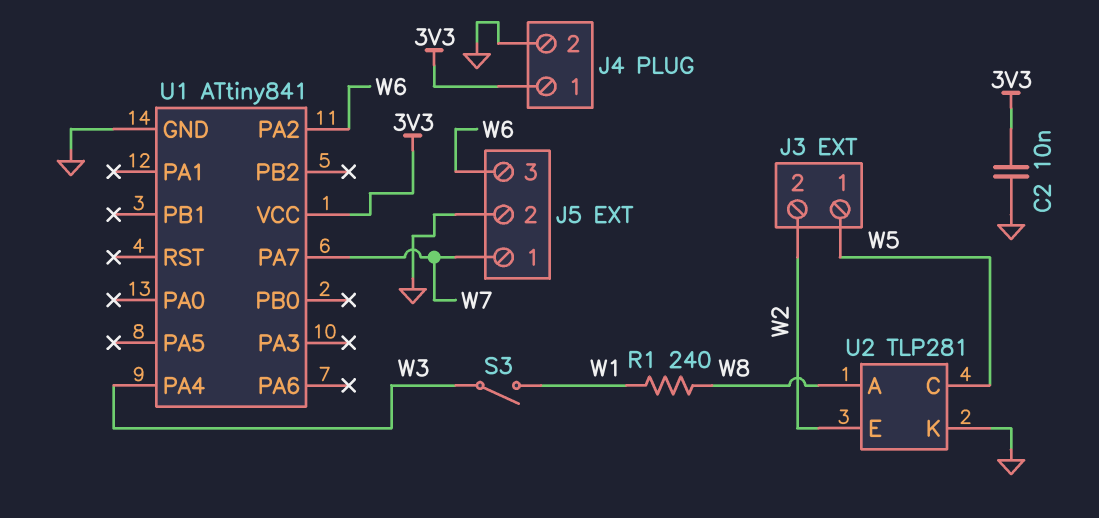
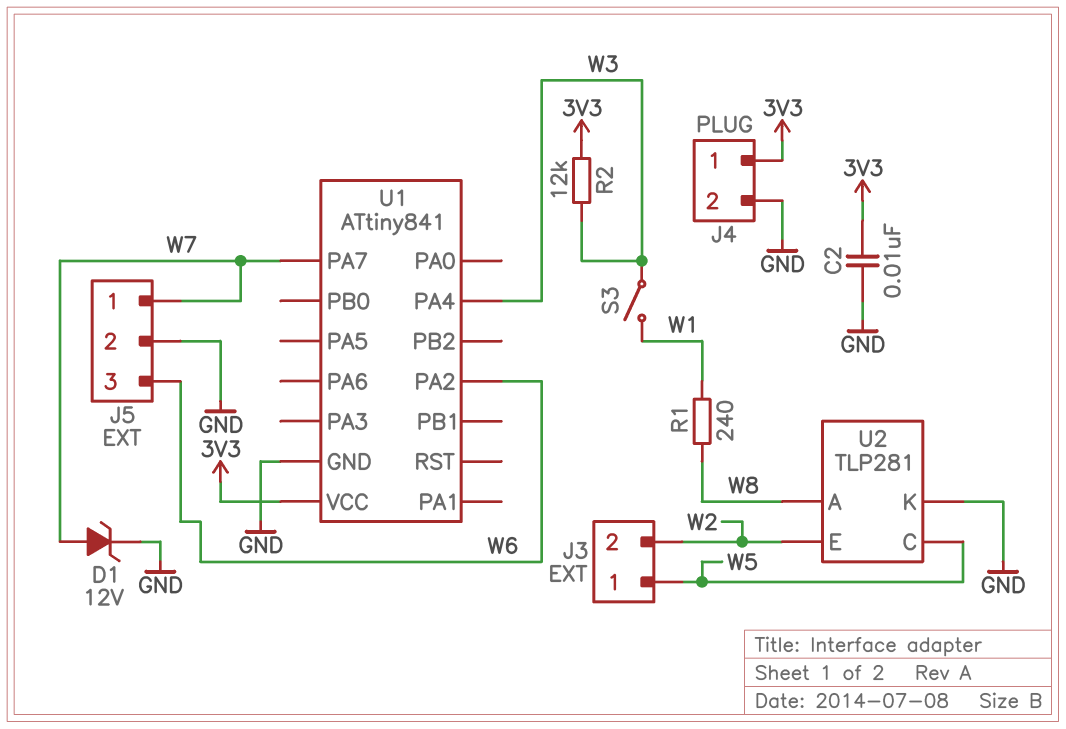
D1: none -> zener 12V (A W7, K GND)
R2: none -> 12k (3V3, W3)

